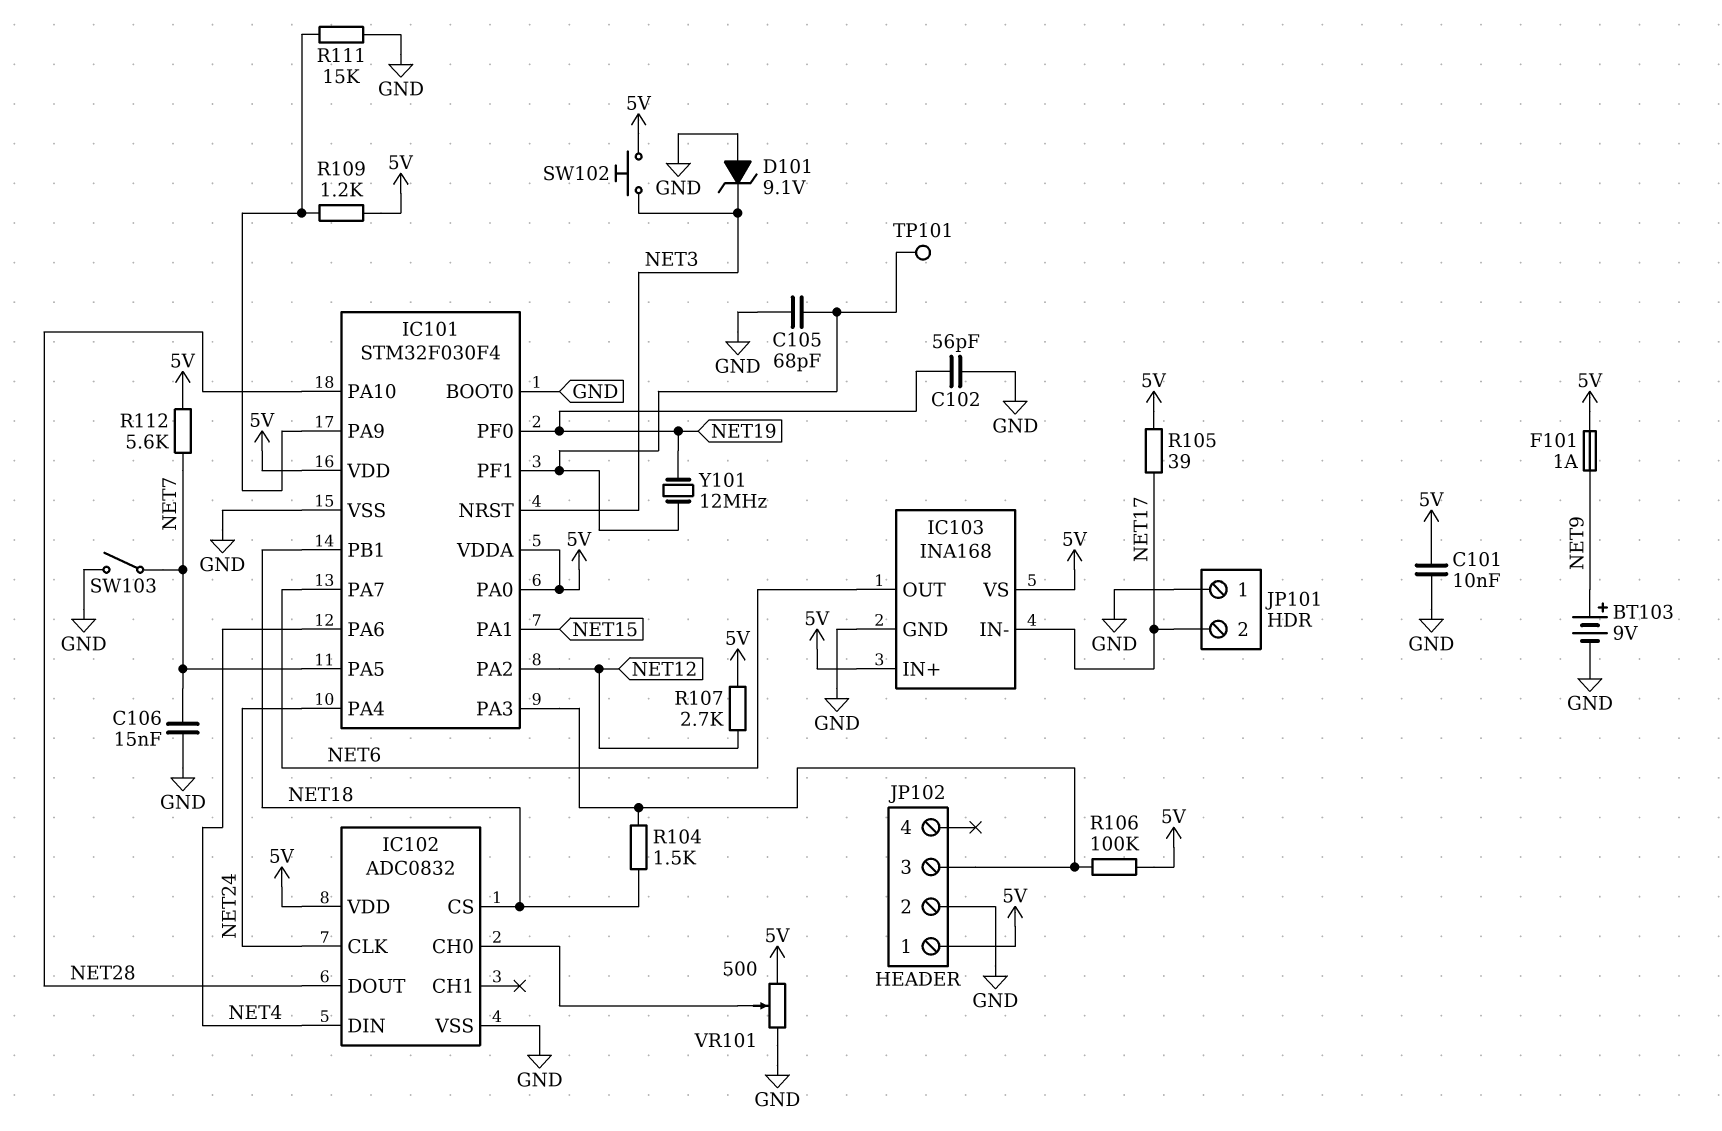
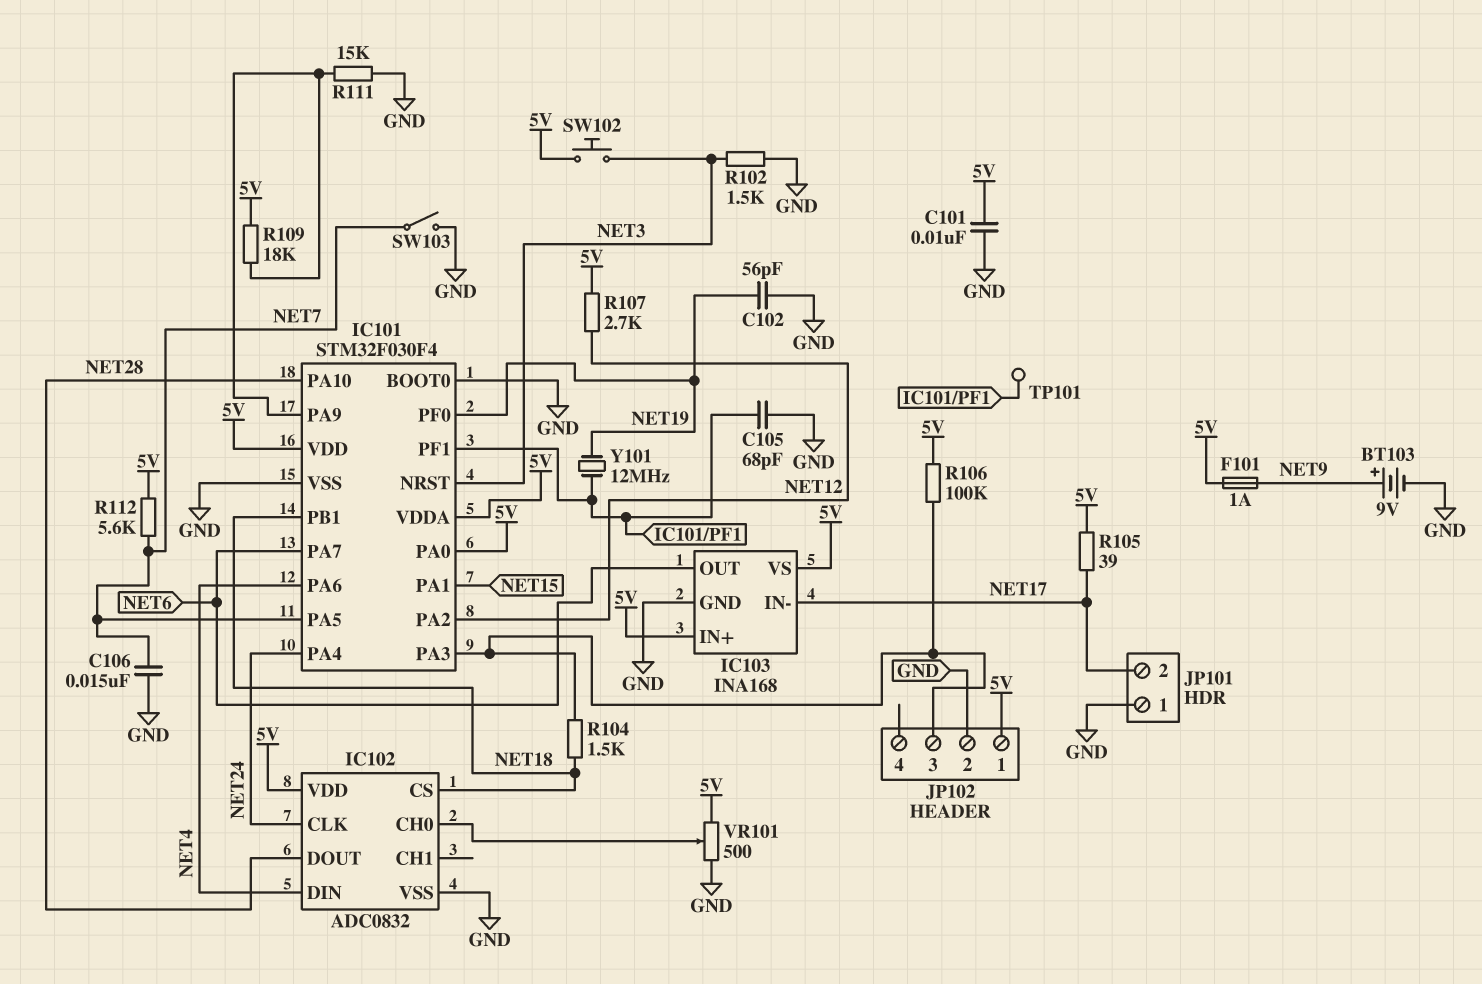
D101: zener 9.1V (A GND, K NET3) -> none
R102: none -> 1.5k (GND, NET3)
R109: 1.2k (5V, IC101/PA9) -> 18k (5V, IC101/PA9)

